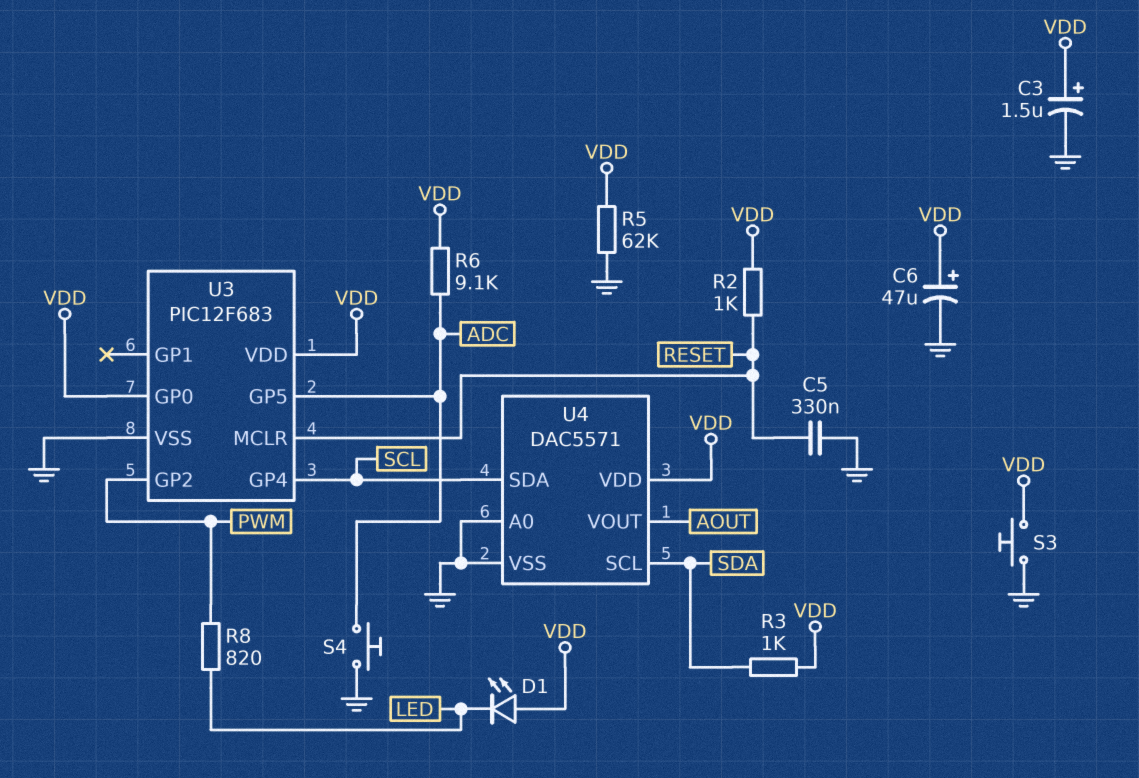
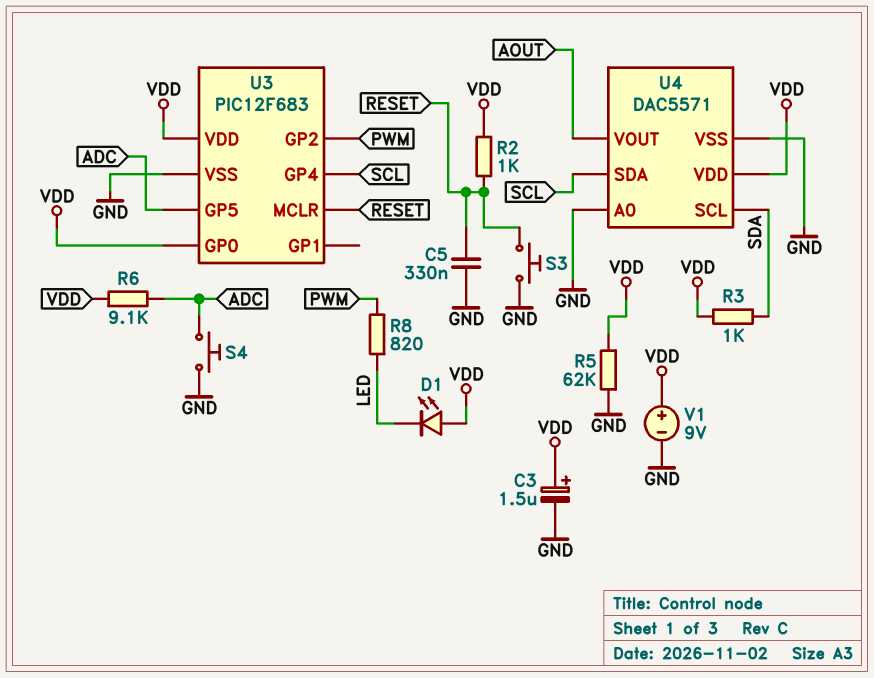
C6: 47uF (plus VDD, minus GND) -> none
S3: button (GND, VDD) -> button (GND, RESET)
V1: none -> 9V (plus VDD, minus GND)

